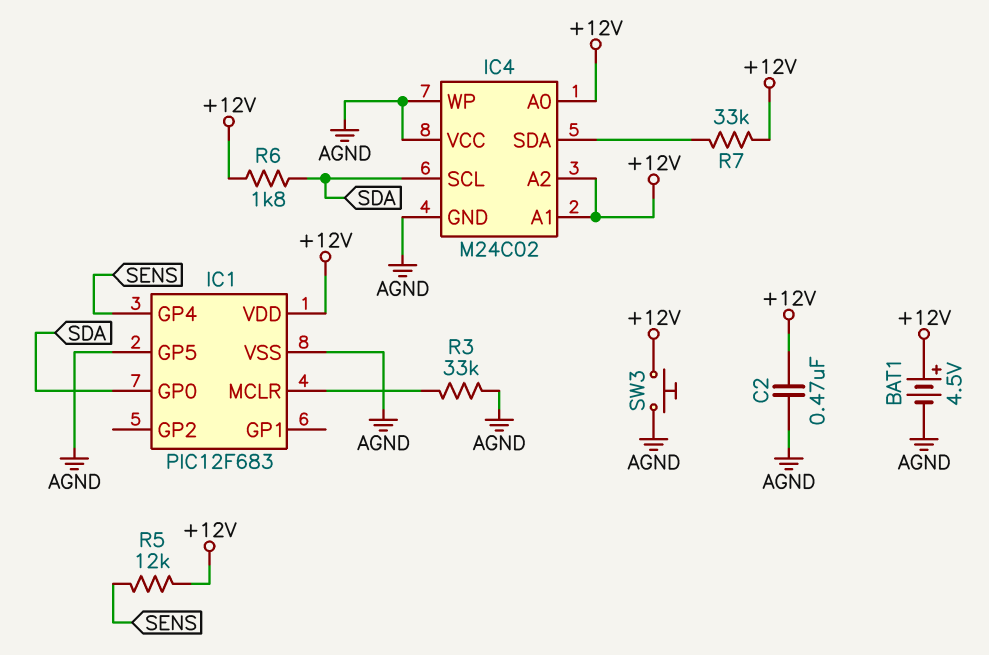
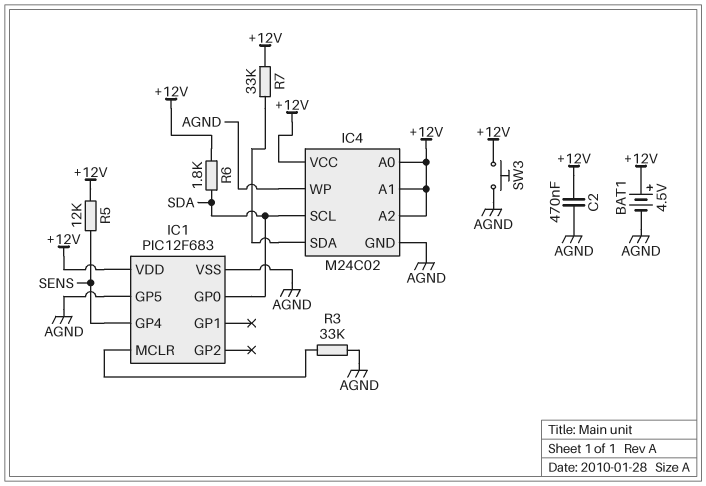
IC4 pin VCC: AGND -> +12V

